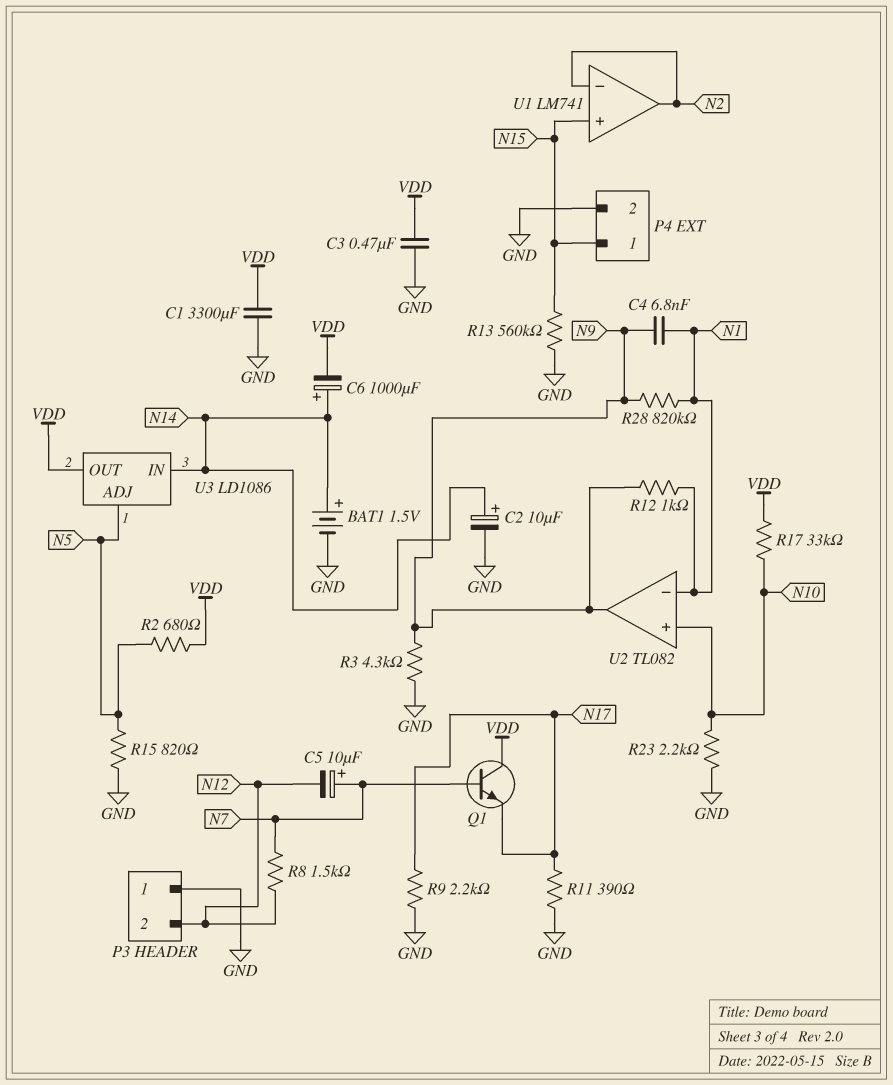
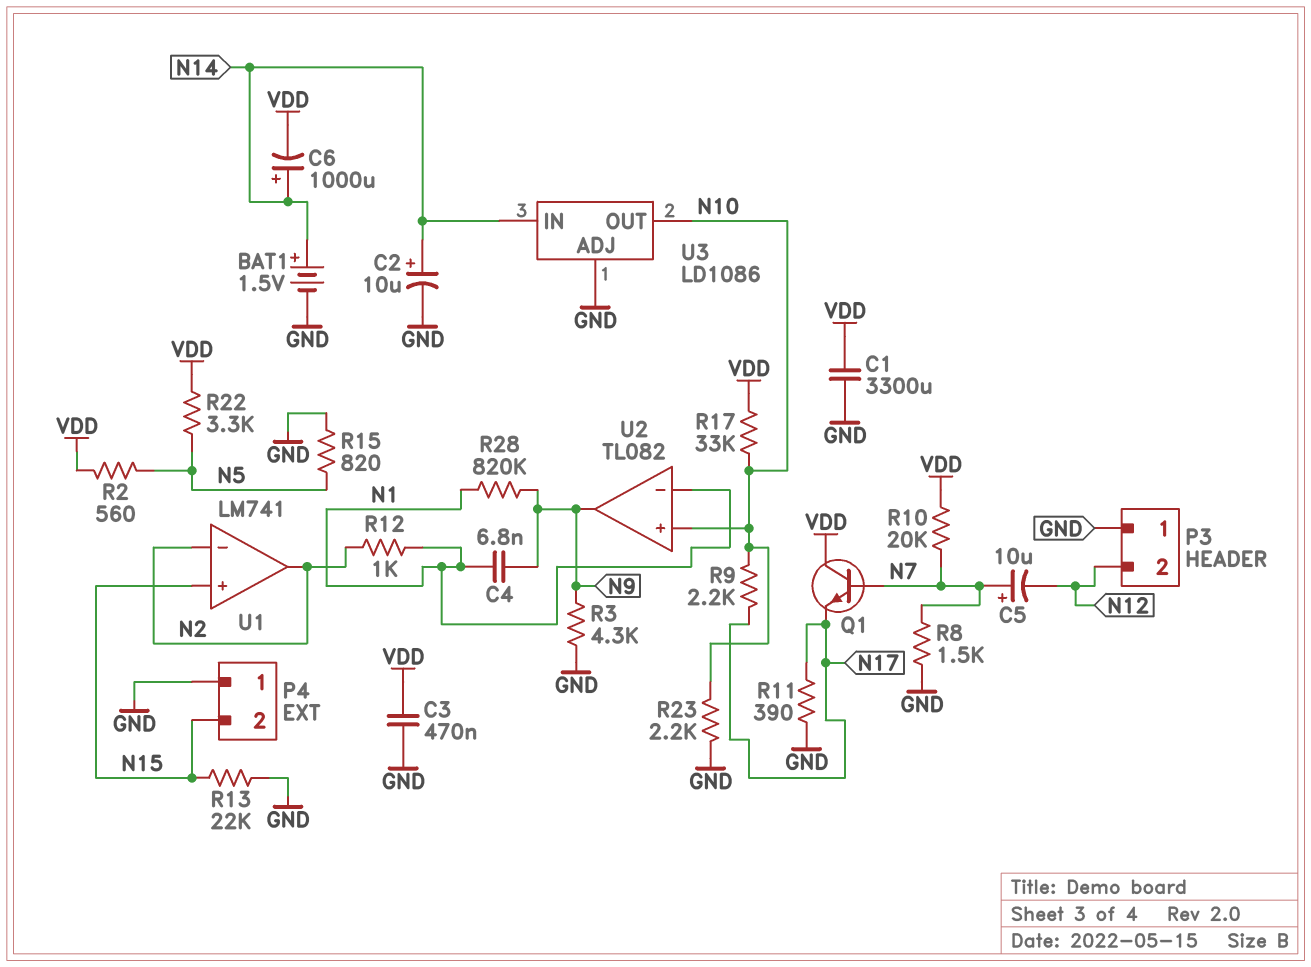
P4 pin 1: N15 -> GND
P4 pin 2: GND -> N15
R2: 680 (N5, VDD) -> 560 (N5, VDD)
R8: 1.5k (N7, N12) -> 1.5k (GND, N7)
R9: 2.2k (GND, N17) -> 2.2k (N10, N17)
R10: none -> 20k (N7, VDD)
R12: 1k (N1, N9) -> 1k (N1, N2)
R13: 560k (GND, N15) -> 22k (GND, N15)
R22: none -> 3.3k (N5, VDD)
U3 pin ADJ: N5 -> GND
U3 pin OUT: VDD -> N10

